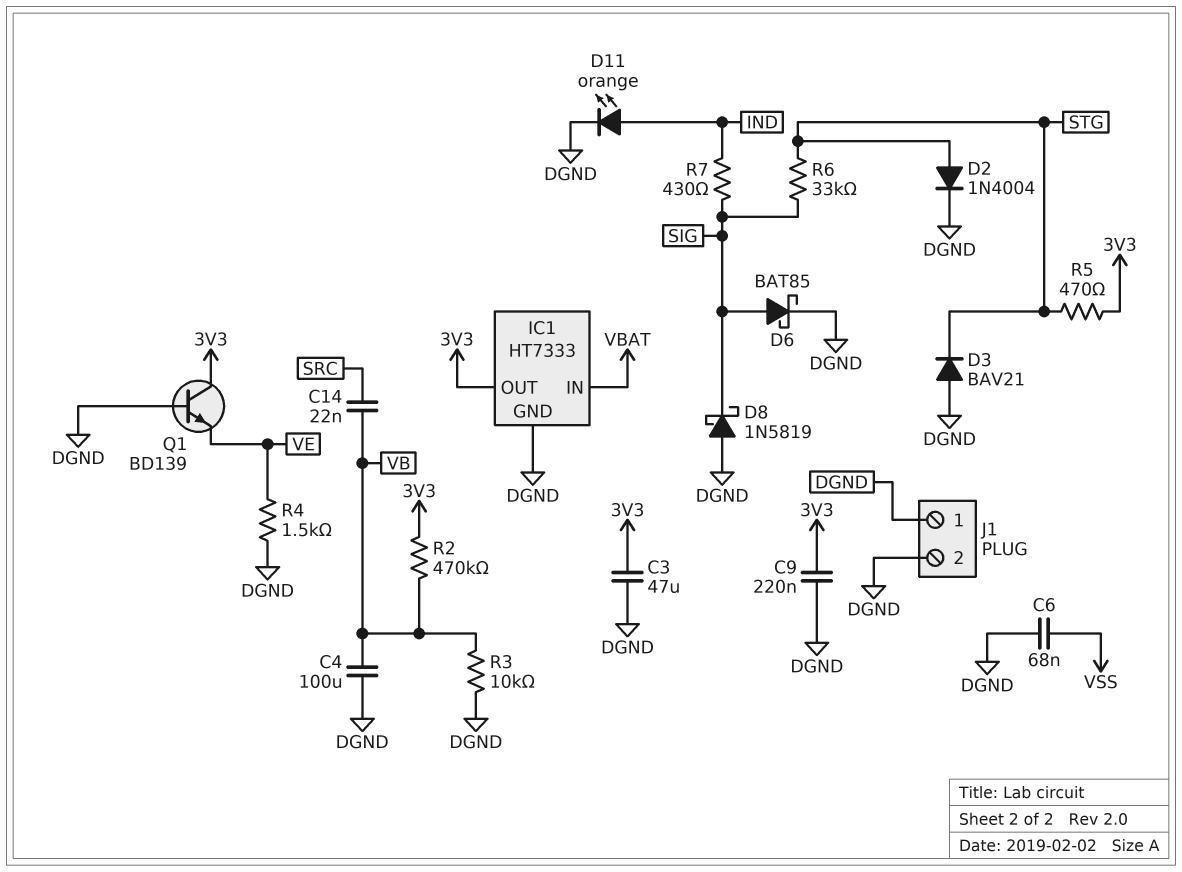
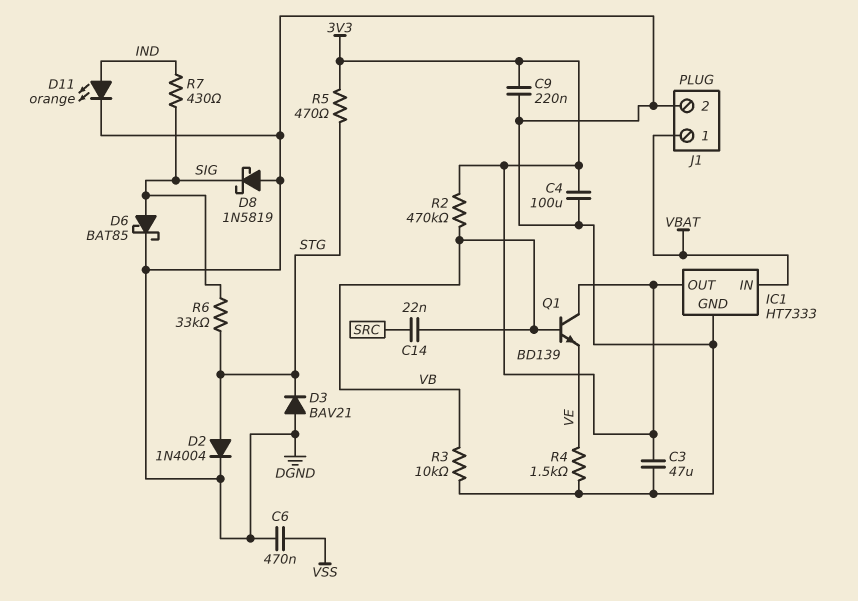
C4: 100uF (DGND, VB) -> 100uF (3V3, DGND)
C6: 68nF (DGND, VSS) -> 470nF (DGND, VSS)
J1 pin 1: DGND -> VBAT
Q1: NPN BD139 (B DGND, C 3V3, E VE) -> NPN BD139 (B VB, C 3V3, E VE)

